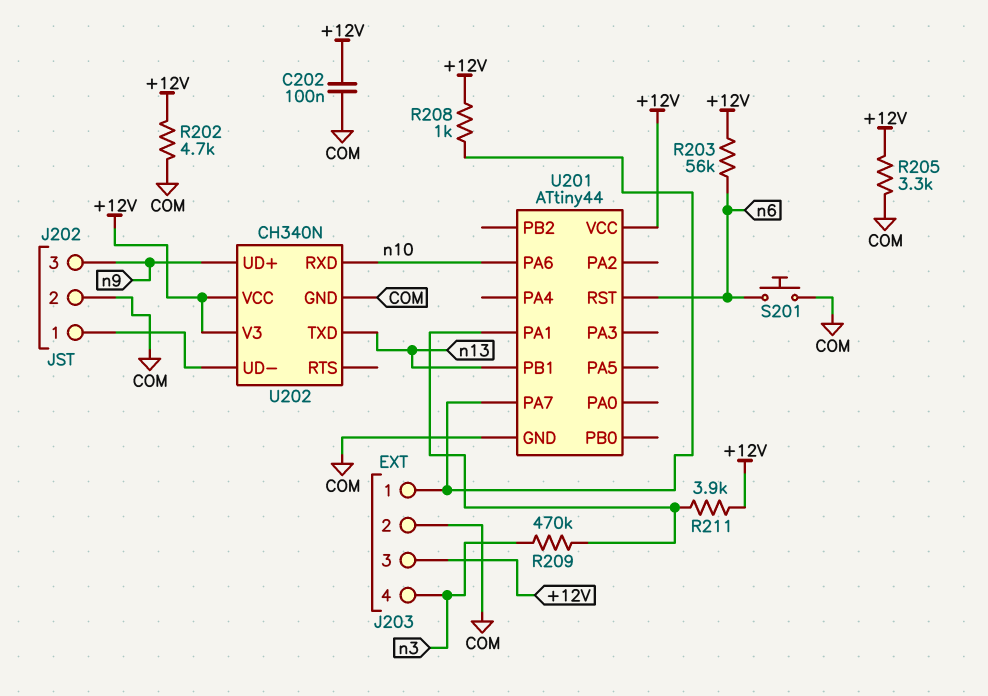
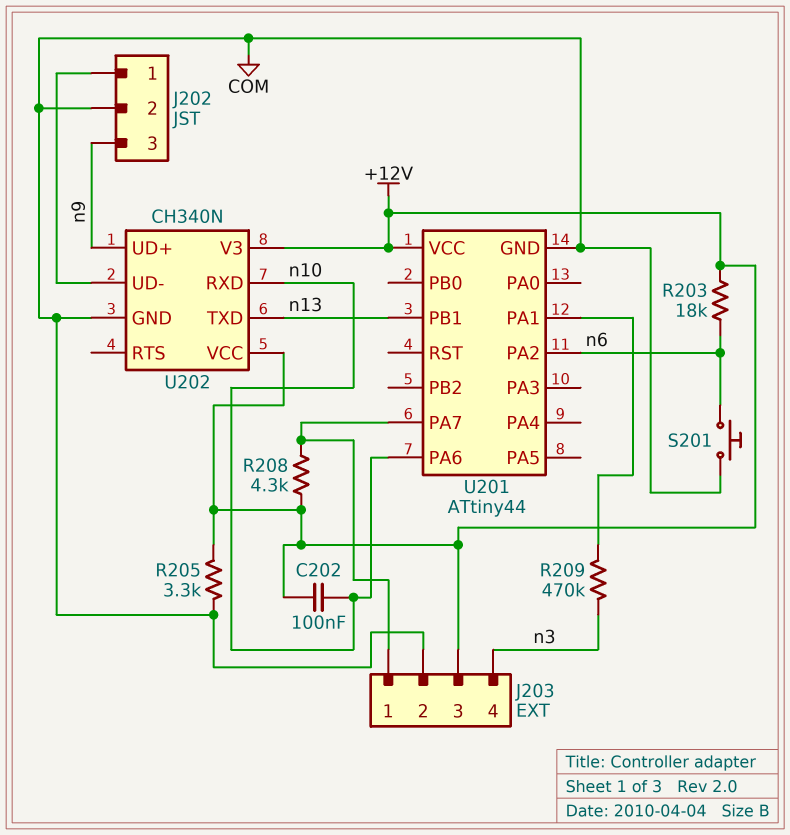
C202: 100nF (+12V, COM) -> 100nF (+12V, n10)
R202: 4.7k (+12V, COM) -> none
R203: 56k (+12V, n6) -> 18k (+12V, n6)
R208: 1k (+12V, J203/1) -> 4.3k (+12V, J203/1)
R211: 3.9k (+12V, U201/PA1) -> none
U201 pin PA2: none -> n6
U201 pin RST: n6 -> none

